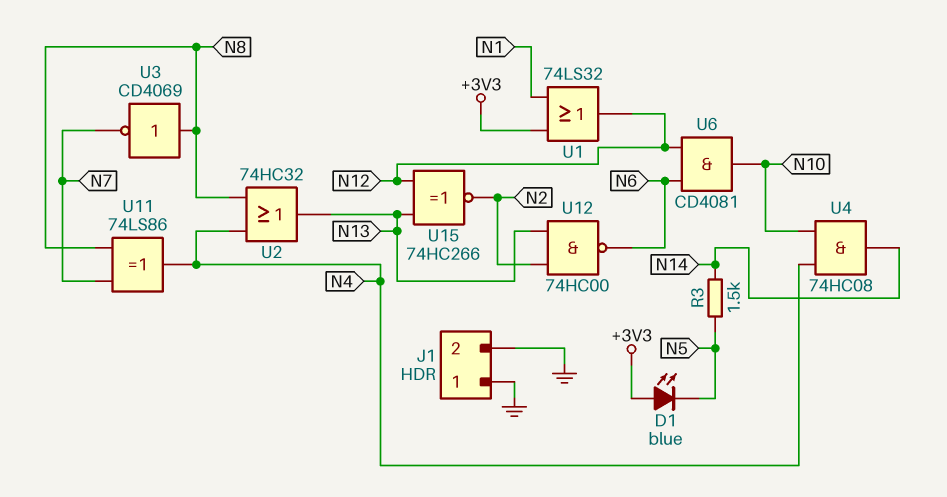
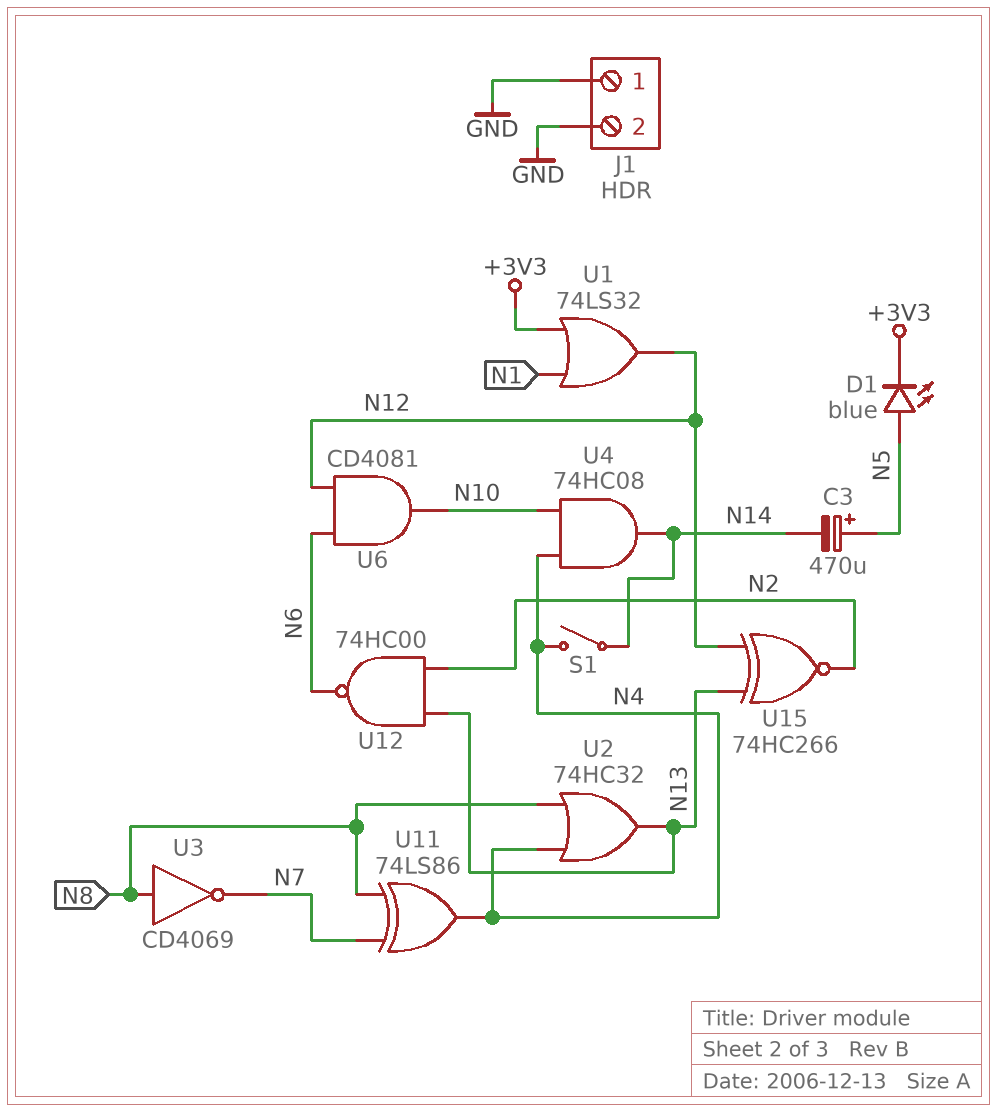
C3: none -> 470uF (plus N5, minus N14)
D1: LED blue (A +3V3, K N5) -> LED blue (A N5, K +3V3)
R3: 1.5k (N5, N14) -> none
S1: none -> switch (N4, N14)

